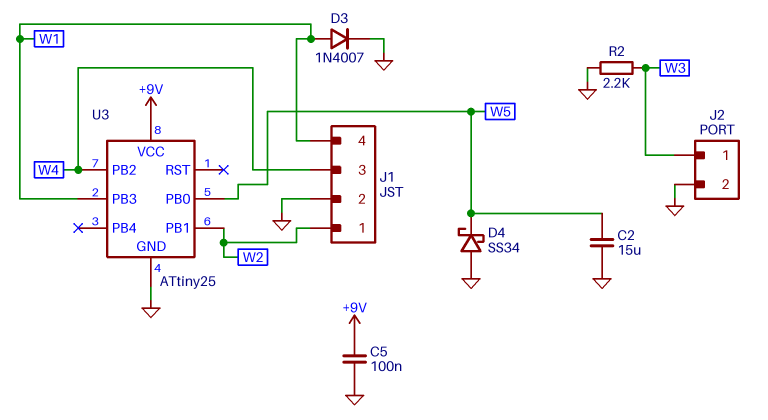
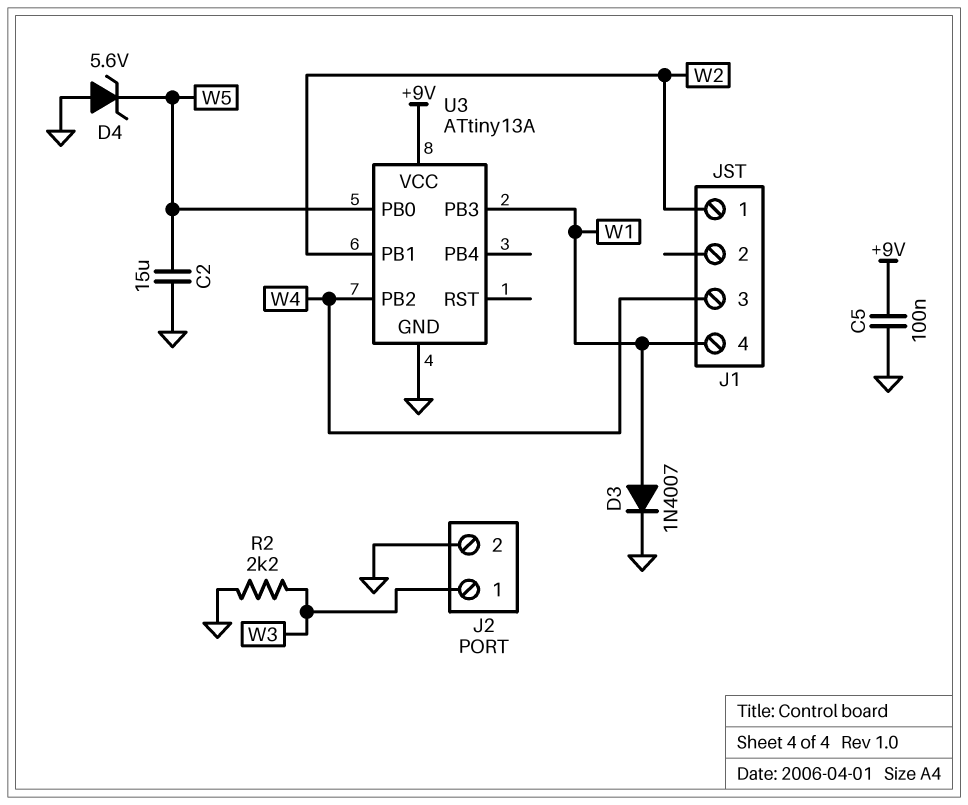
D4: schottky SS34 (A GND, K W5) -> zener 5.6V (A GND, K W5)
J1 pin 2: GND -> none
U3: ATtiny25 -> ATtiny13A

